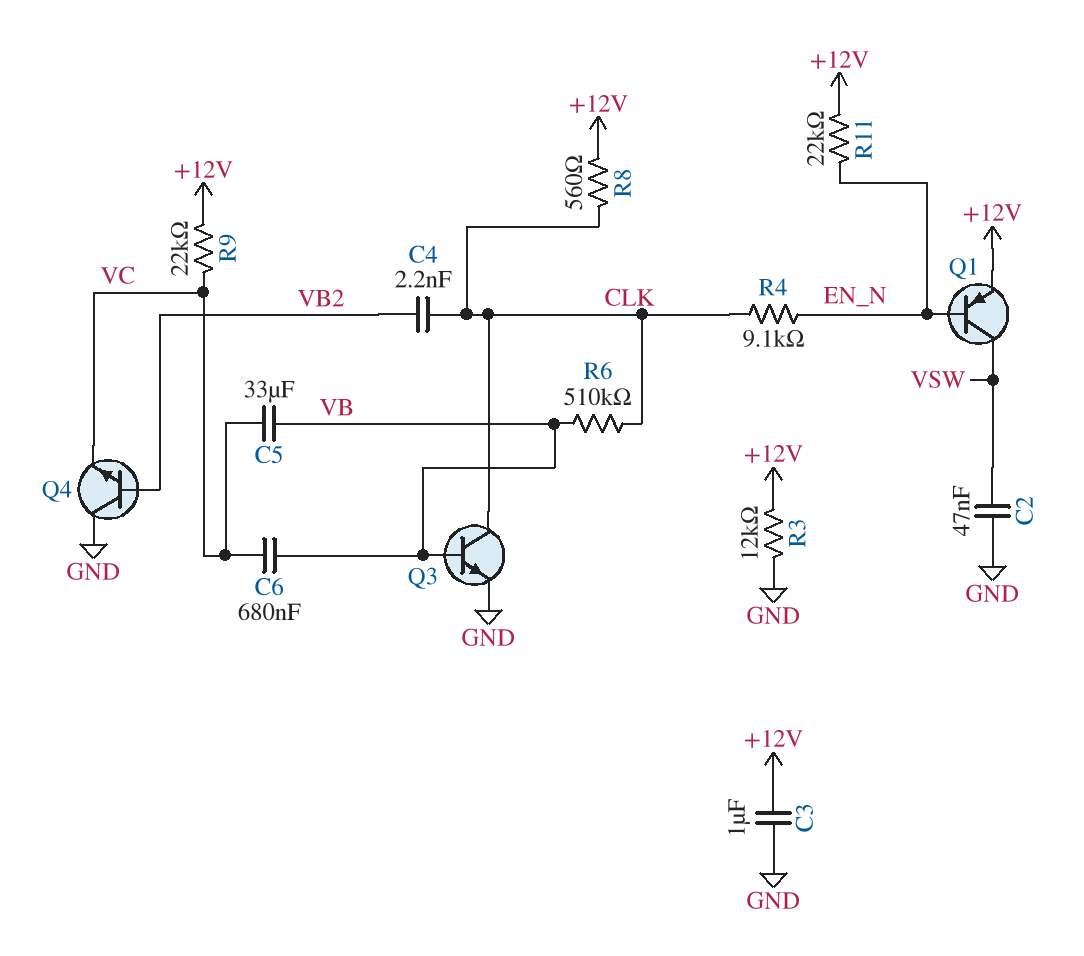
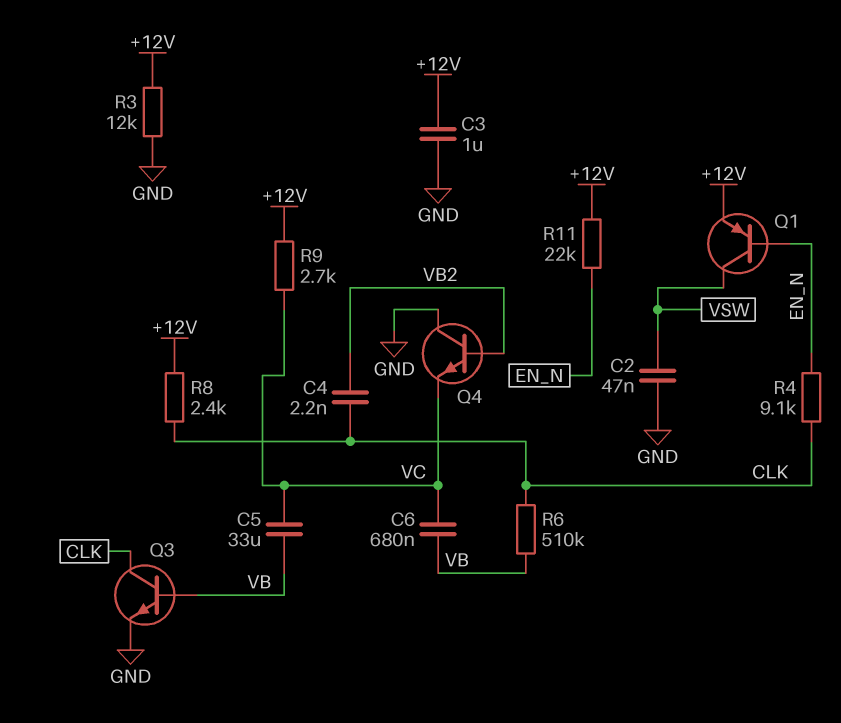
R8: 560 (+12V, CLK) -> 2.4k (+12V, CLK)
R9: 22k (+12V, VC) -> 2.7k (+12V, VC)

